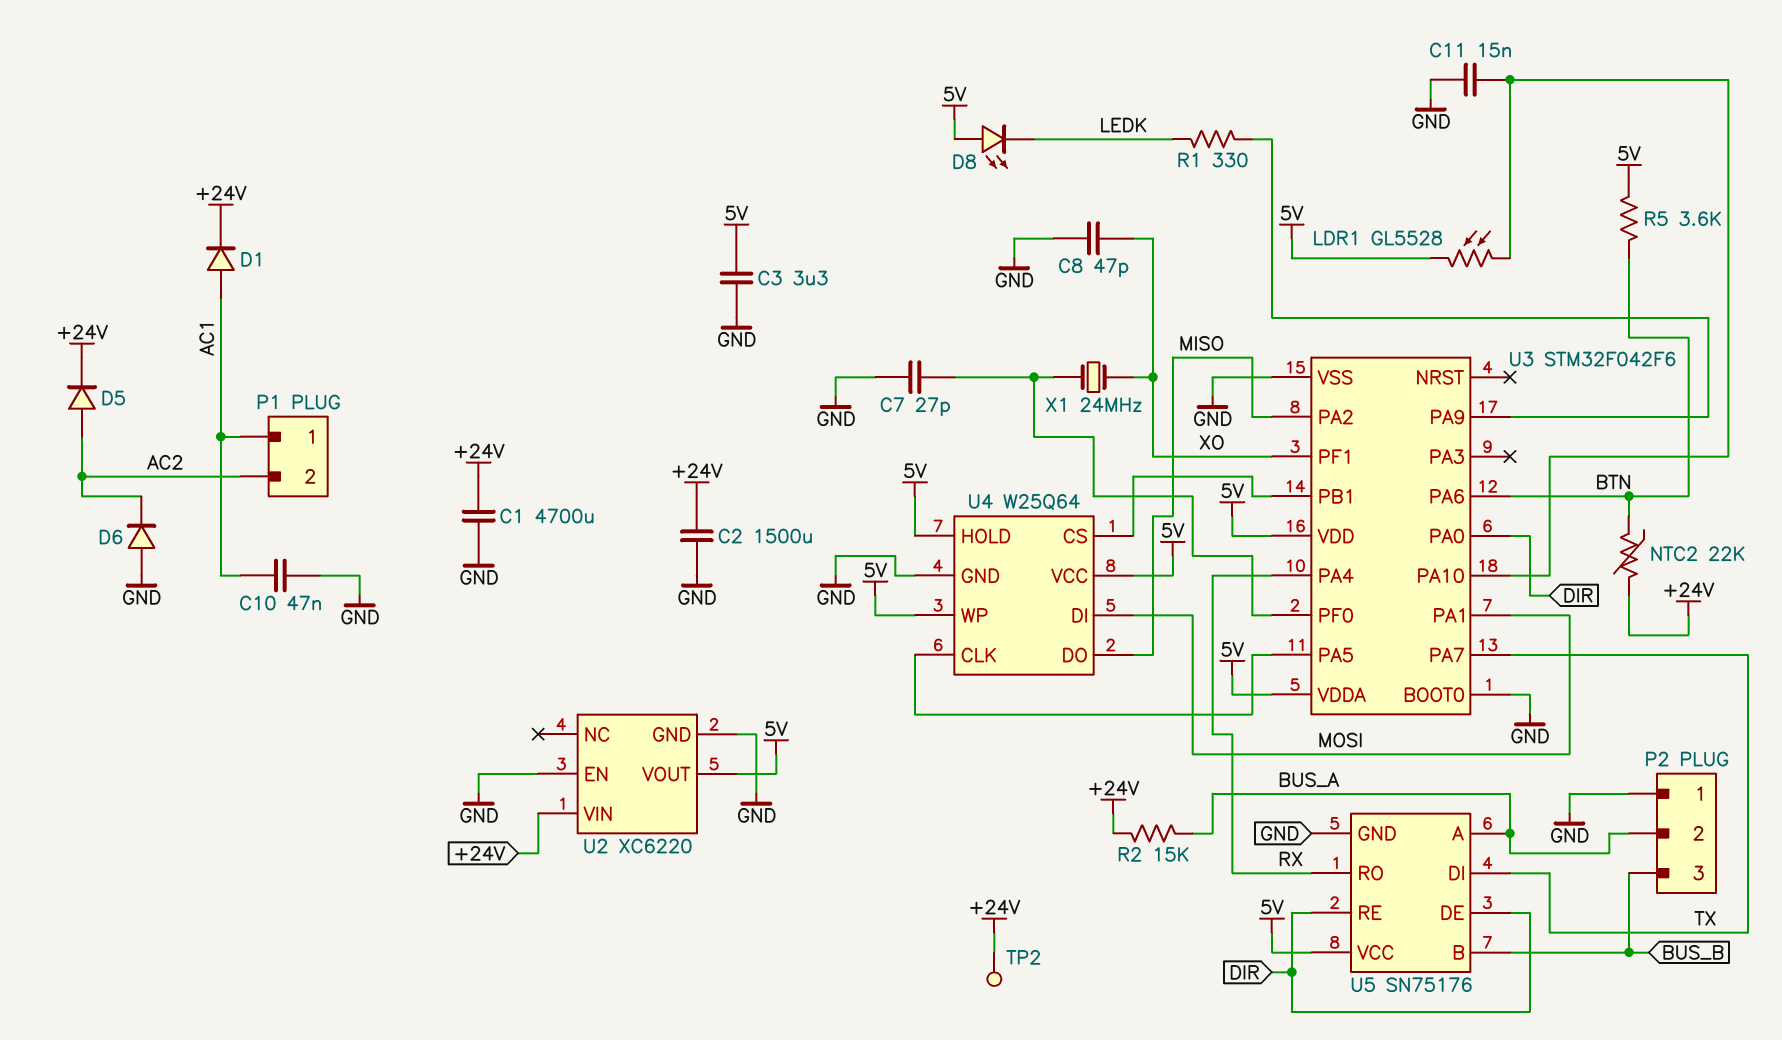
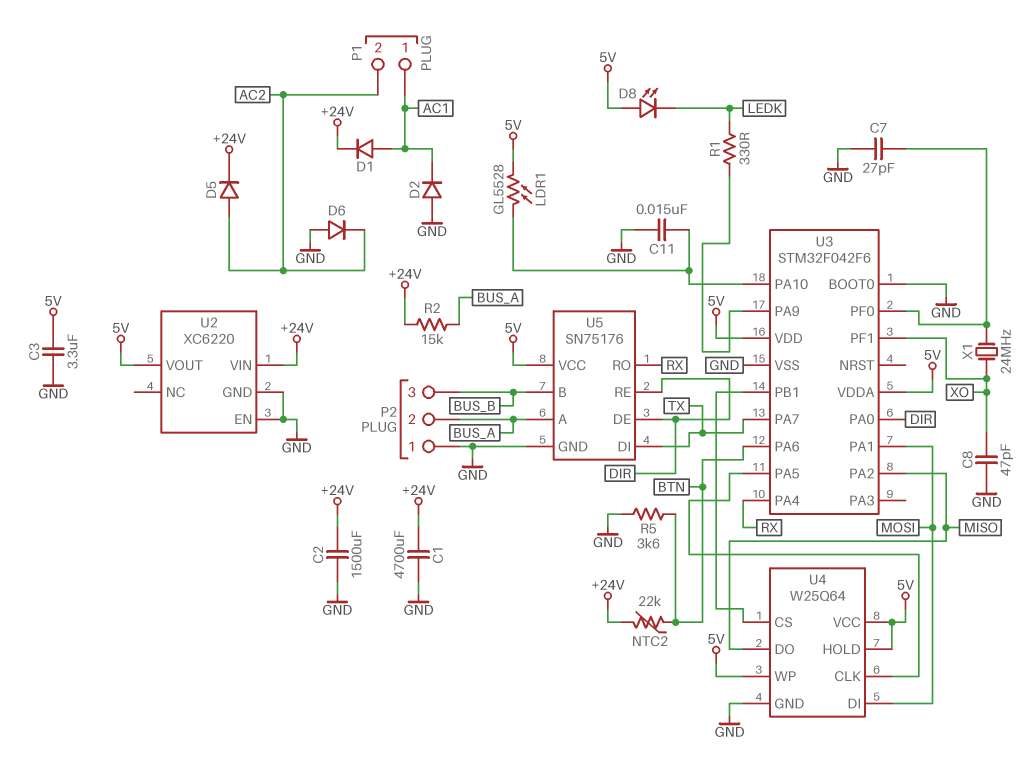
C10: 47nF (AC1, GND) -> none
D2: none -> diode (A GND, K AC1)
R5: 3.6k (5V, BTN) -> 3.6k (BTN, GND)
TP2: test point (+24V) -> none

